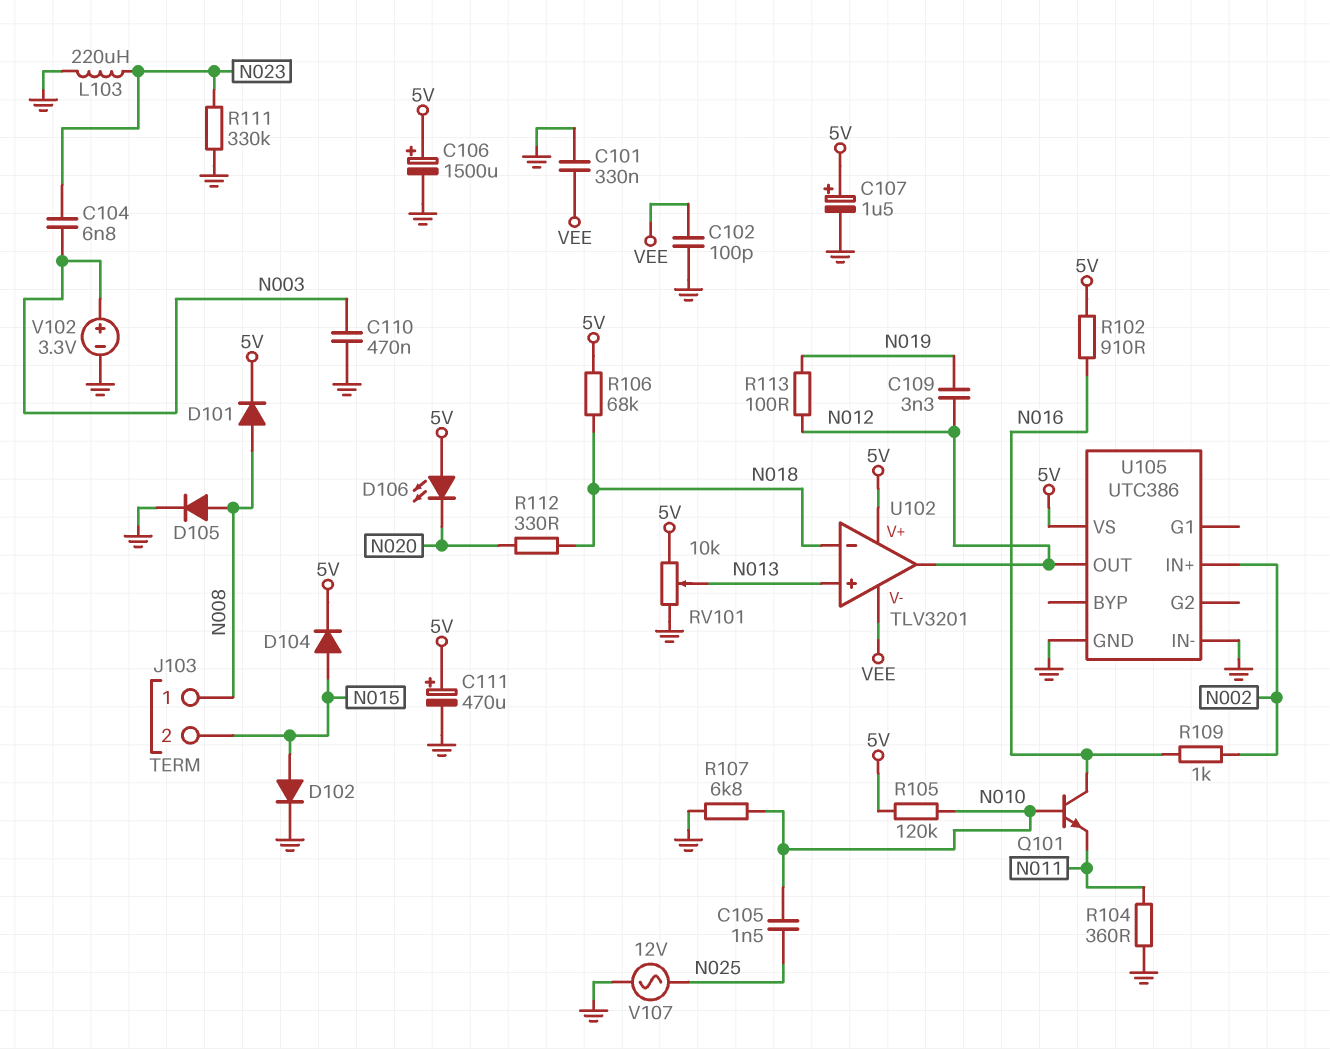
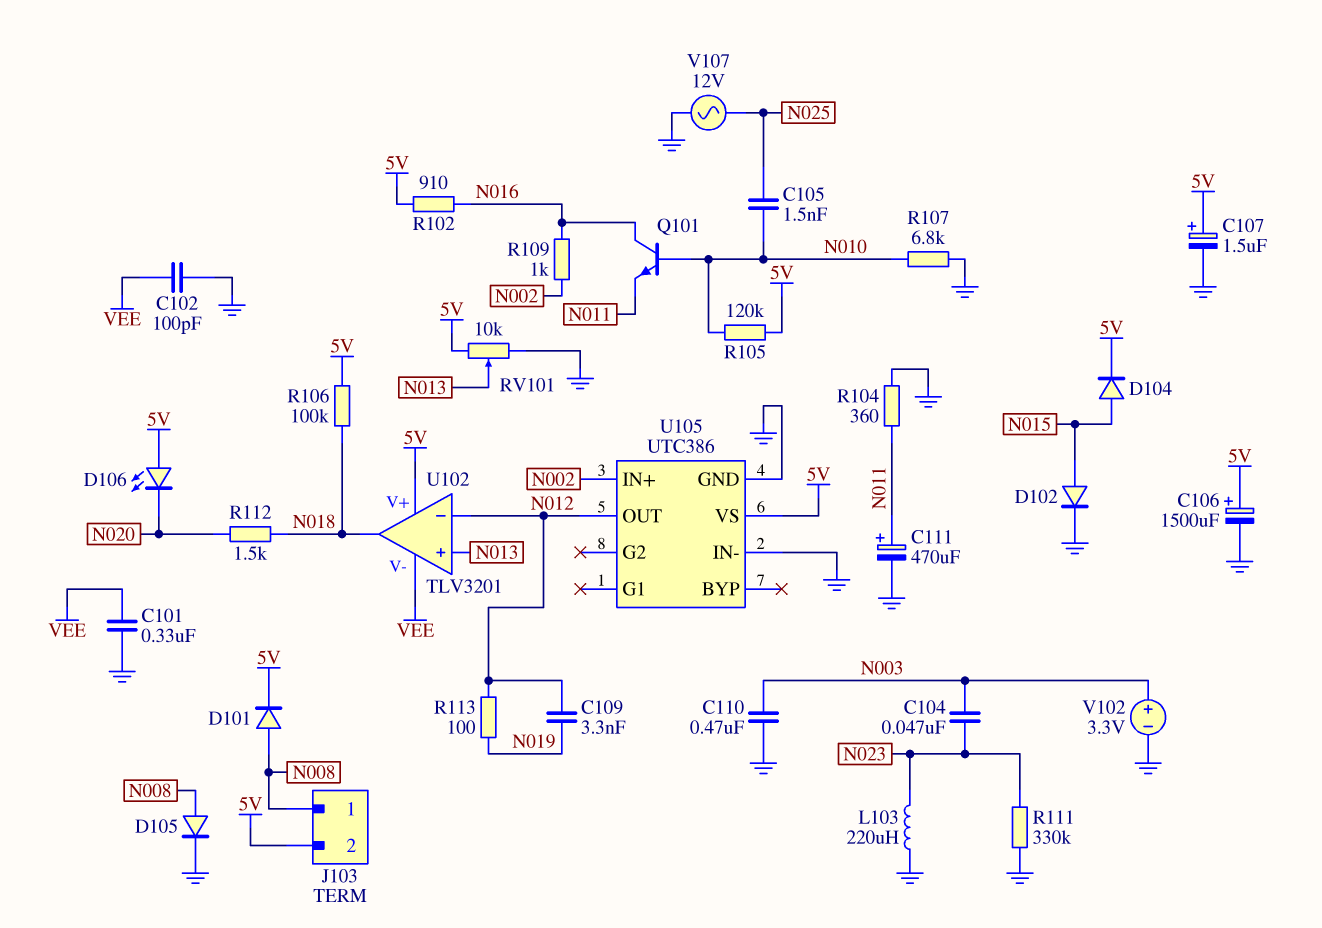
C104: 6.8nF (N003, N023) -> 47nF (N003, N023)
C111: 470uF (plus 5V, minus GND) -> 470uF (plus N011, minus GND)
J103 pin 2: N015 -> 5V
R106: 68k (5V, N018) -> 100k (5V, N018)
R112: 330 (N018, N020) -> 1.5k (N018, N020)
U102 pin in-: N018 -> N012
U102 pin out: N012 -> N018

